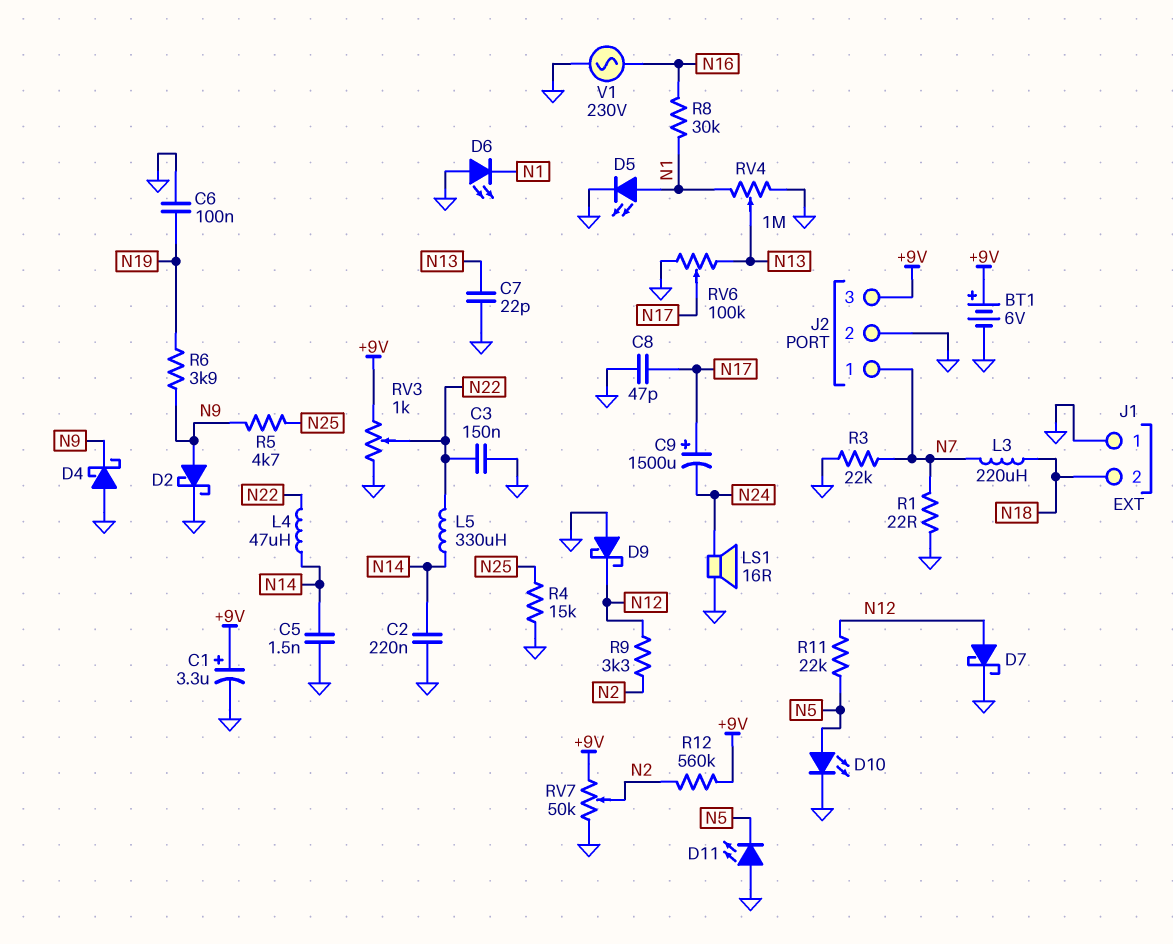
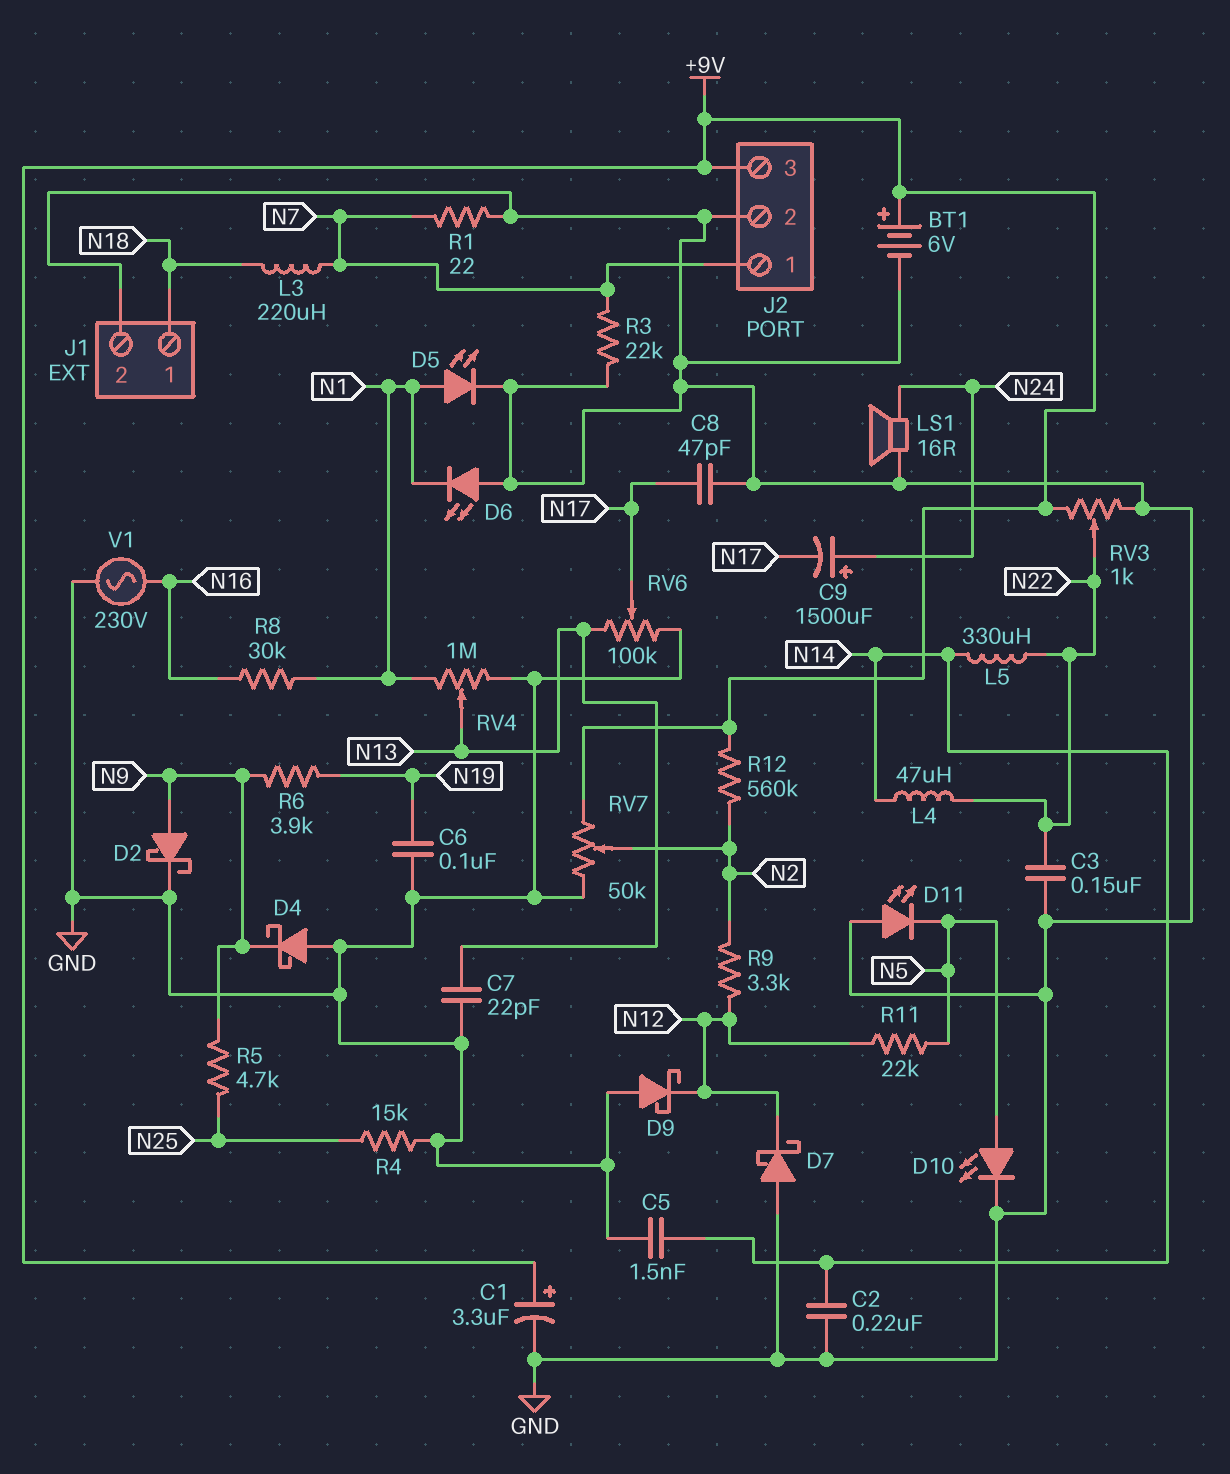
C9: 1500uF (plus N17, minus N24) -> 1500uF (plus N24, minus N17)
D7: schottky (A N12, K GND) -> schottky (A GND, K N12)
J1 pin 1: GND -> N18
J1 pin 2: N18 -> GND

